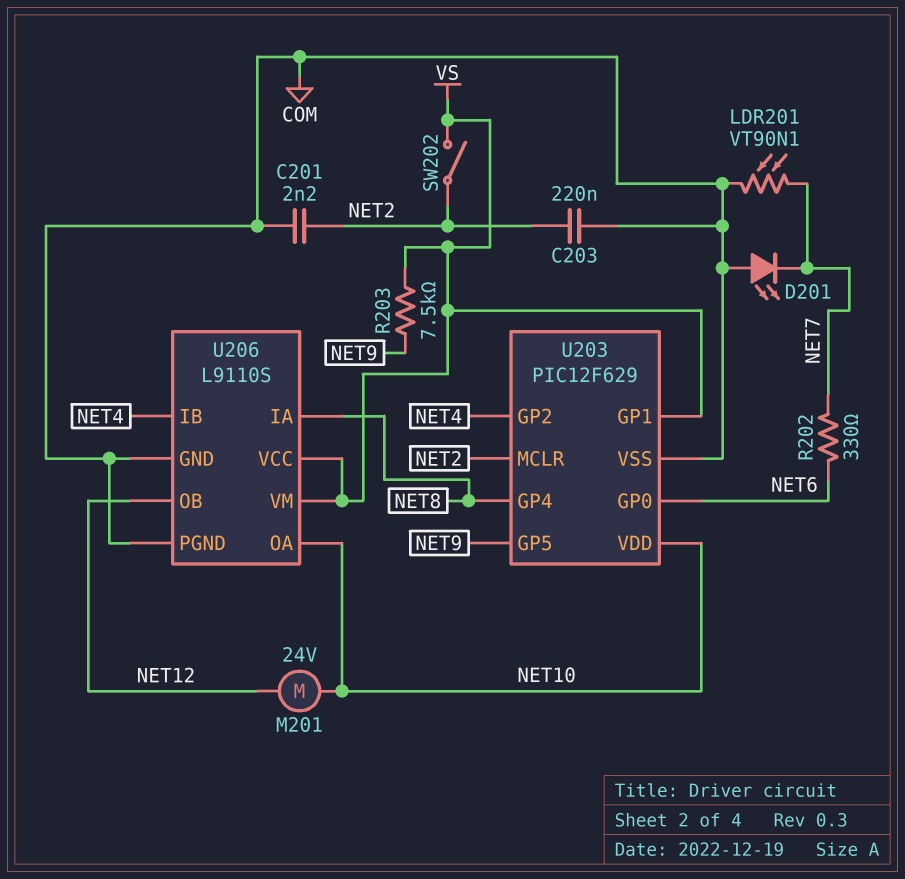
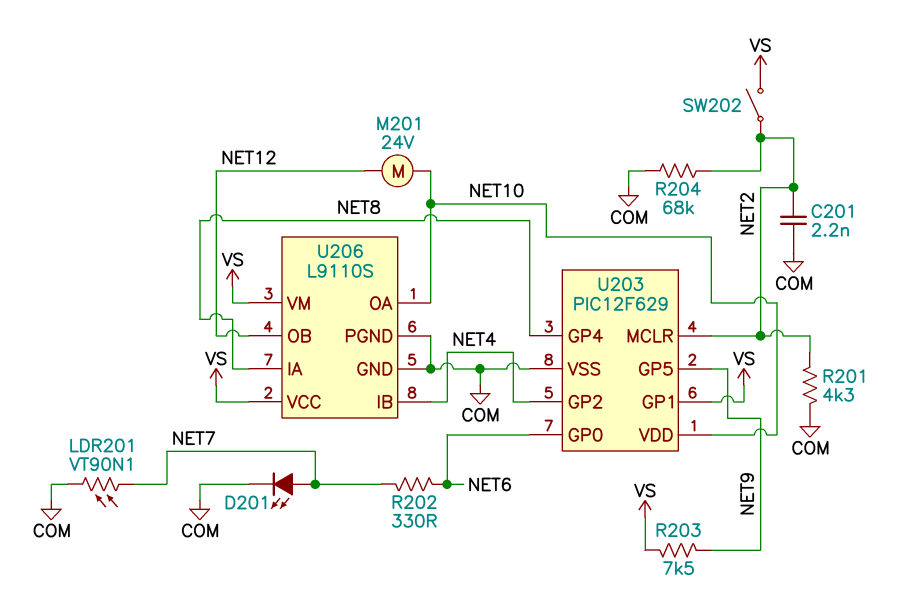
C203: 220nF (COM, NET2) -> none
D201: LED (A COM, K NET7) -> LED (A NET7, K COM)
R201: none -> 4.3k (COM, NET2)
R204: none -> 68k (COM, NET2)

